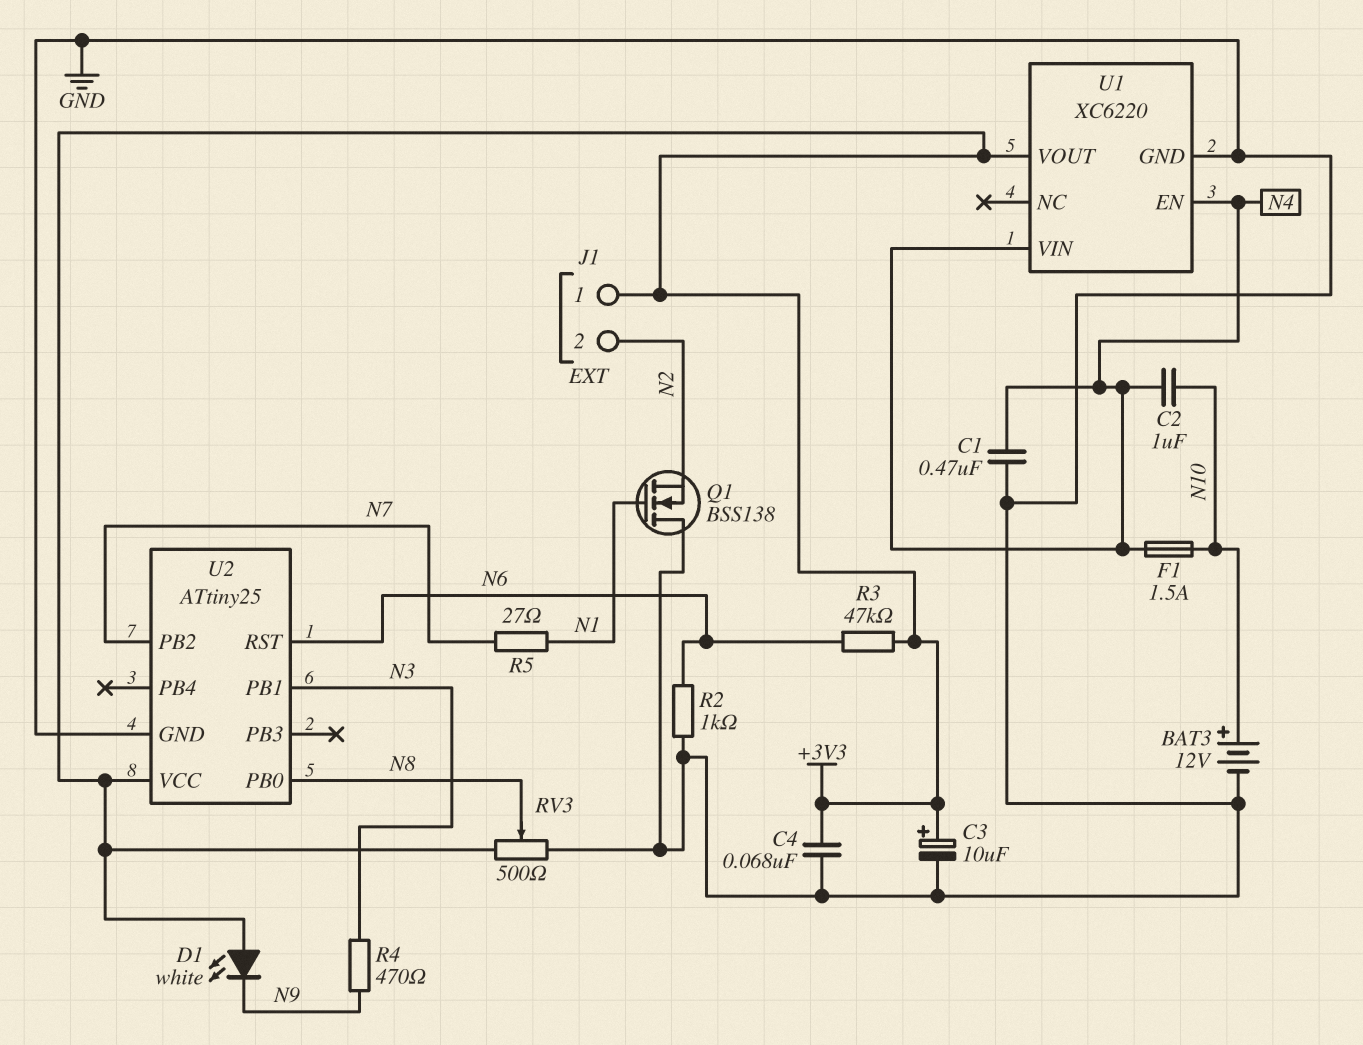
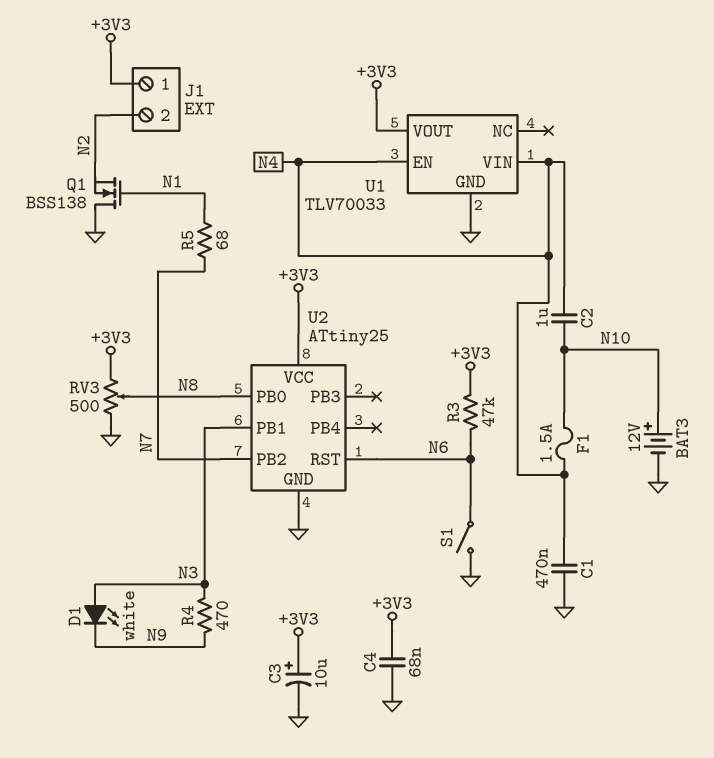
D1: LED white (A +3V3, K N9) -> LED white (A N3, K N9)
R2: 1k (GND, N6) -> none
R5: 27 (N1, N7) -> 68 (N1, N7)
S1: none -> switch (GND, N6)
U1: XC6220 -> TLV70033

